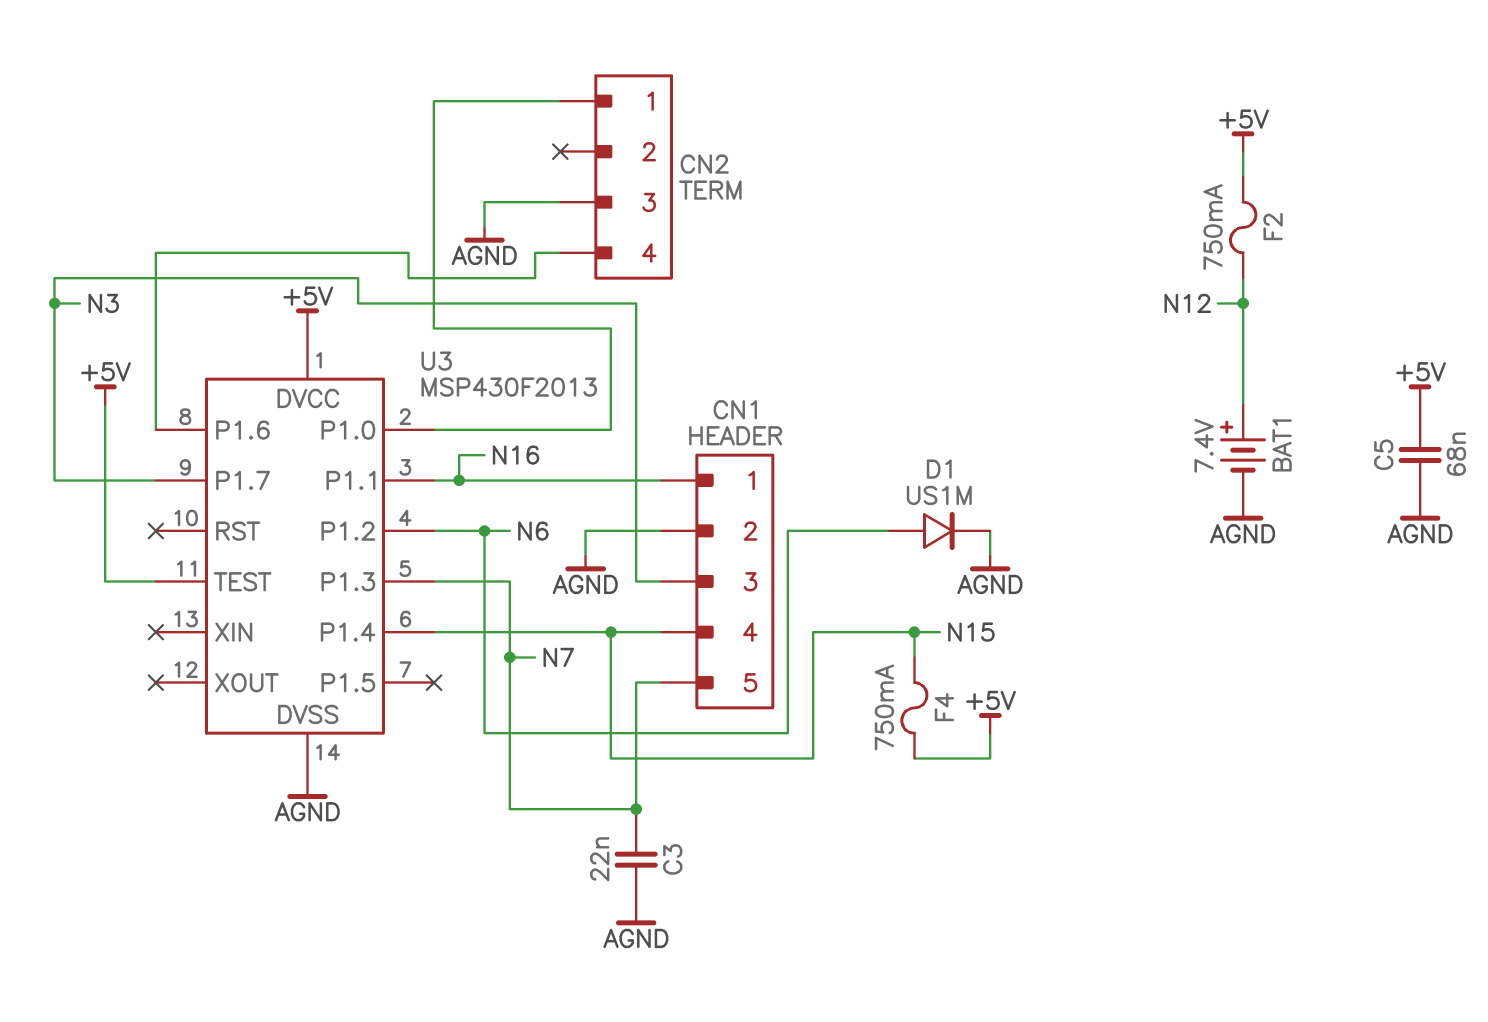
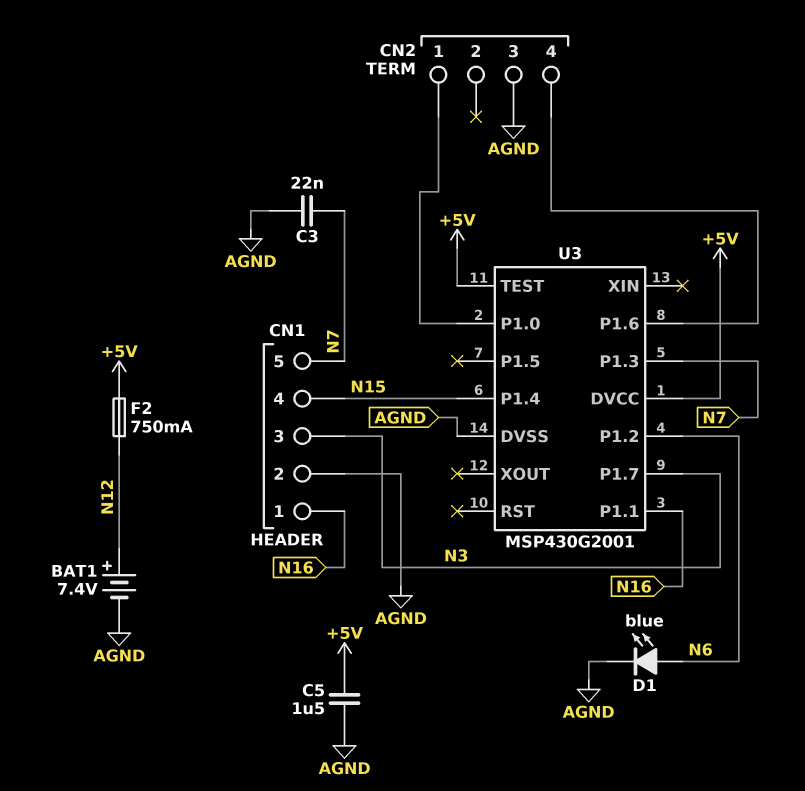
C5: 68nF (+5V, AGND) -> 1.5uF (+5V, AGND)
D1: diode US1M (A N6, K AGND) -> LED blue (A N6, K AGND)
F4: 750mA (+5V, N15) -> none
U3: MSP430F2013 -> MSP430G2001

